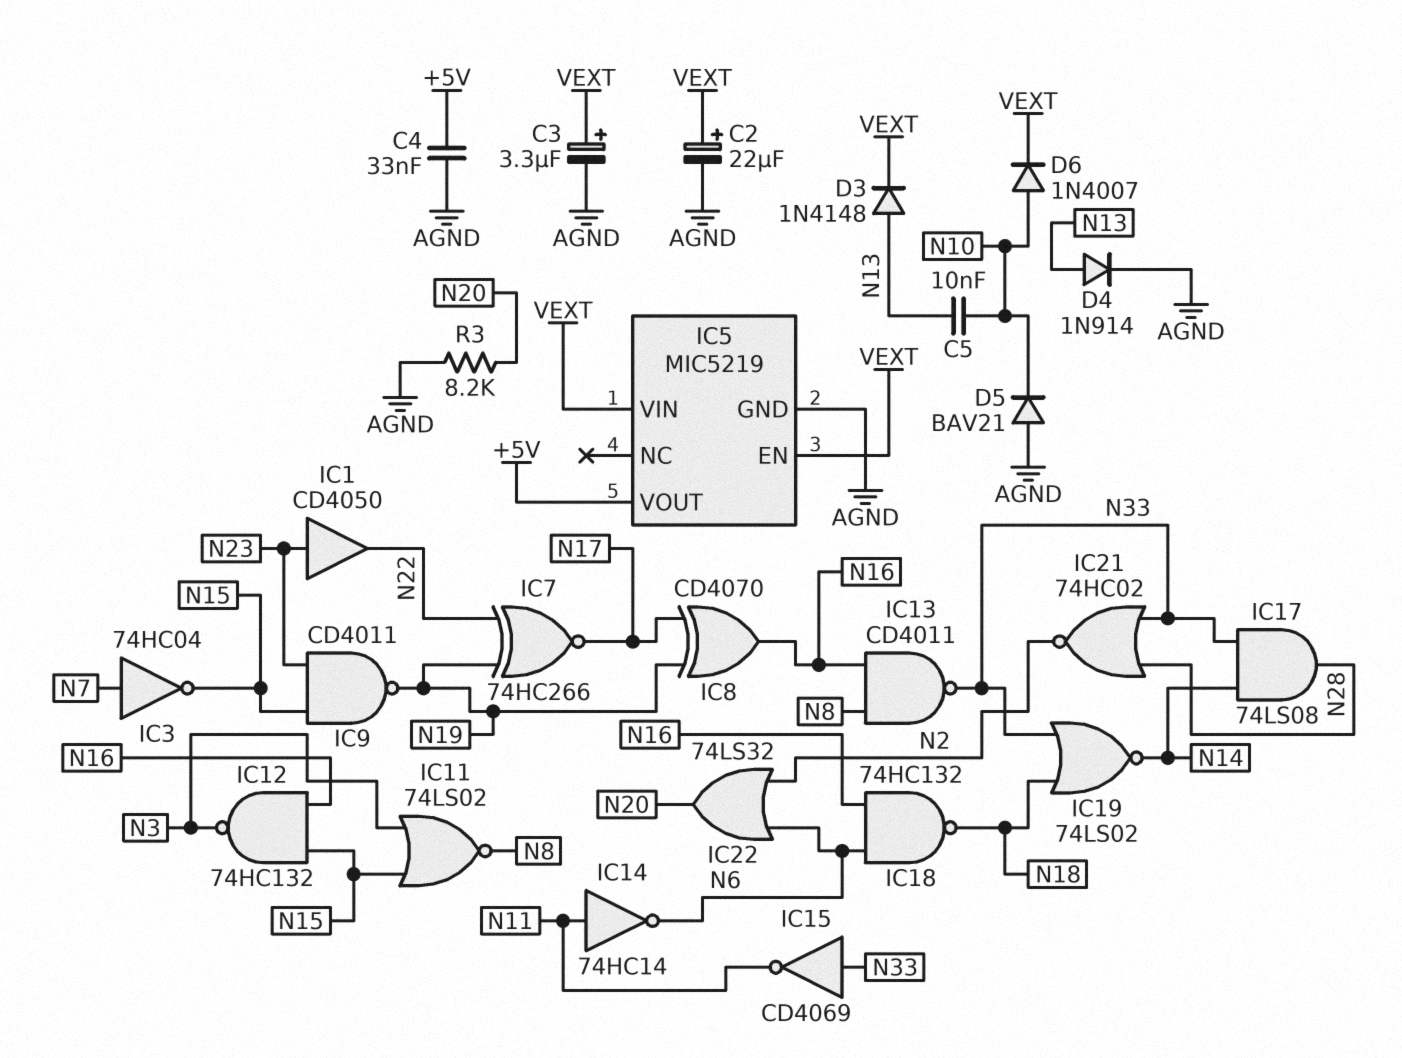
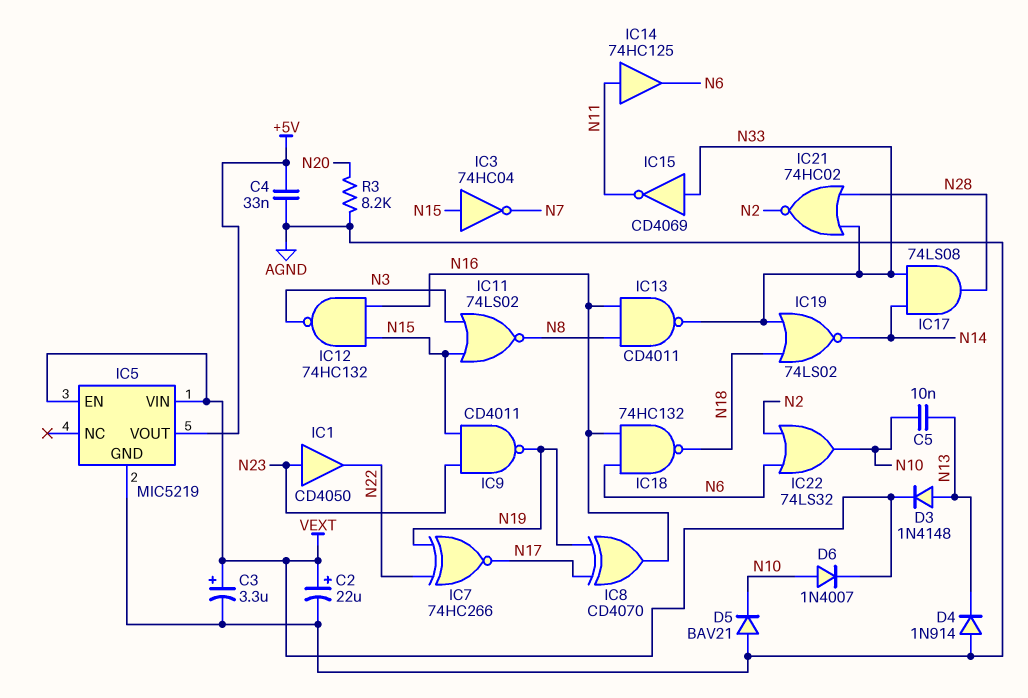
D4: diode 1N914 (A N13, K AGND) -> diode 1N914 (A AGND, K N13)
IC3: NOT 74HC04 (in N7, out N15) -> NOT 74HC04 (in N15, out N7)
IC14: NOT 74HC14 (in N11, out N6) -> buffer 74HC125 (in N11, out N6)
IC22: OR 74LS32 (in N2, in N6, out N20) -> OR 74LS32 (in N2, in N6, out N10)

